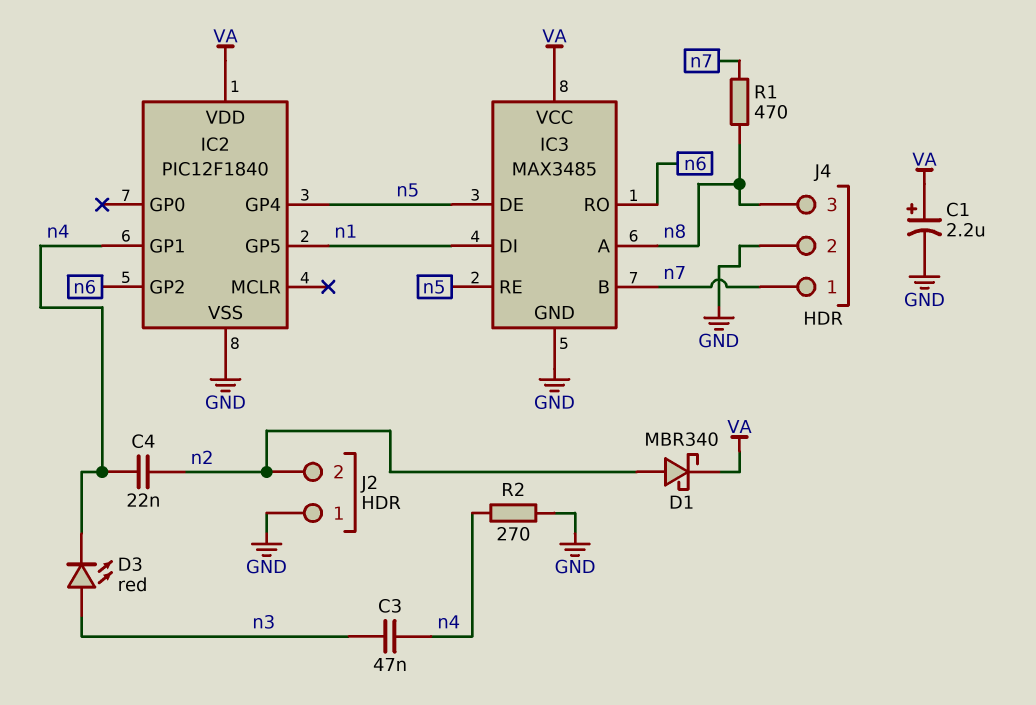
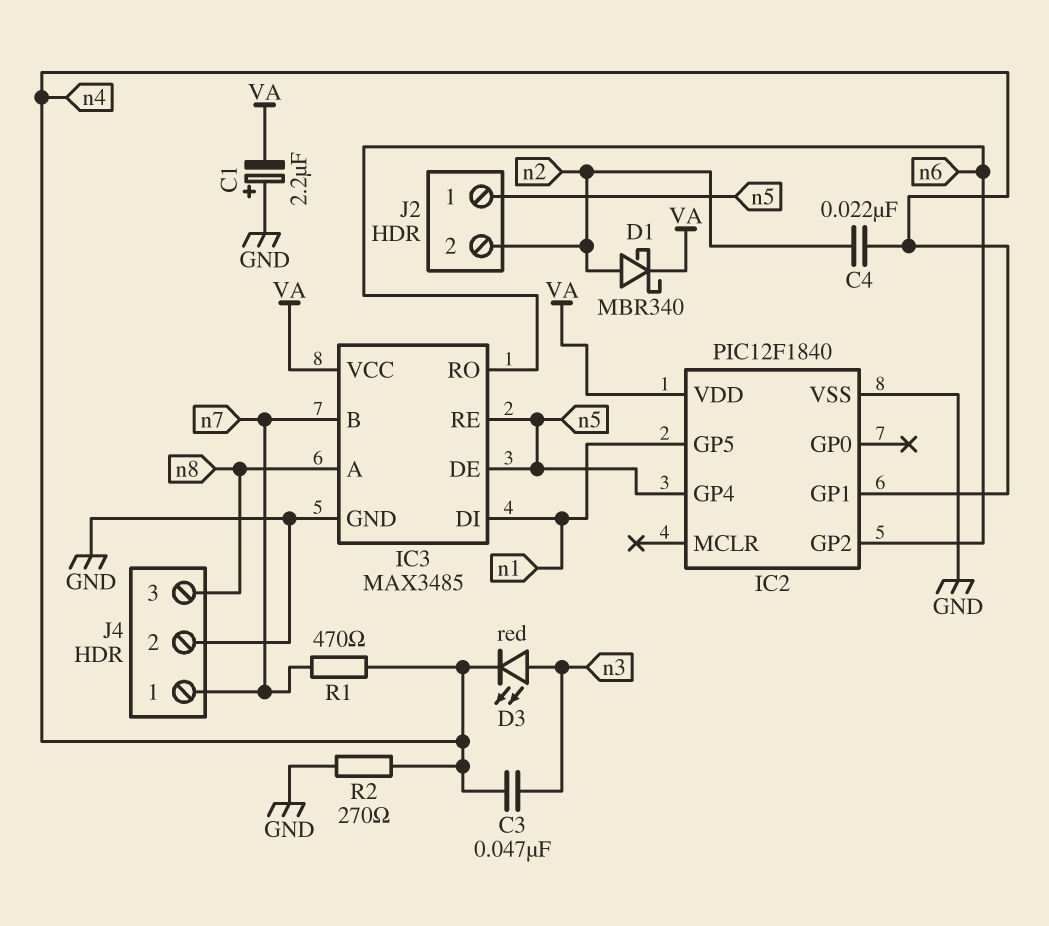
C1: 2.2uF (plus VA, minus GND) -> 2.2uF (plus GND, minus VA)
J2 pin 1: GND -> n5
R1: 470 (n7, n8) -> 470 (n4, n7)

